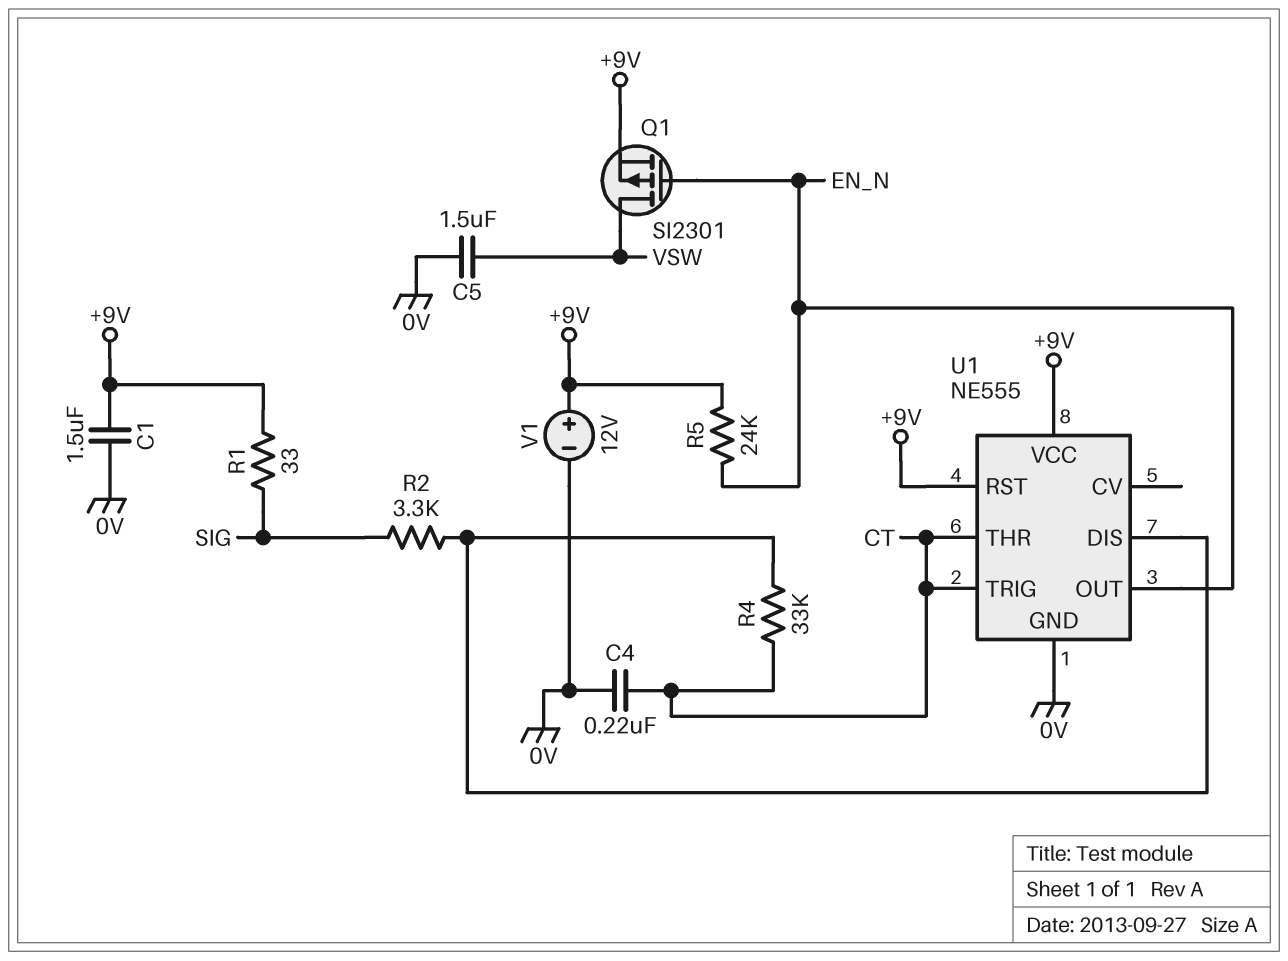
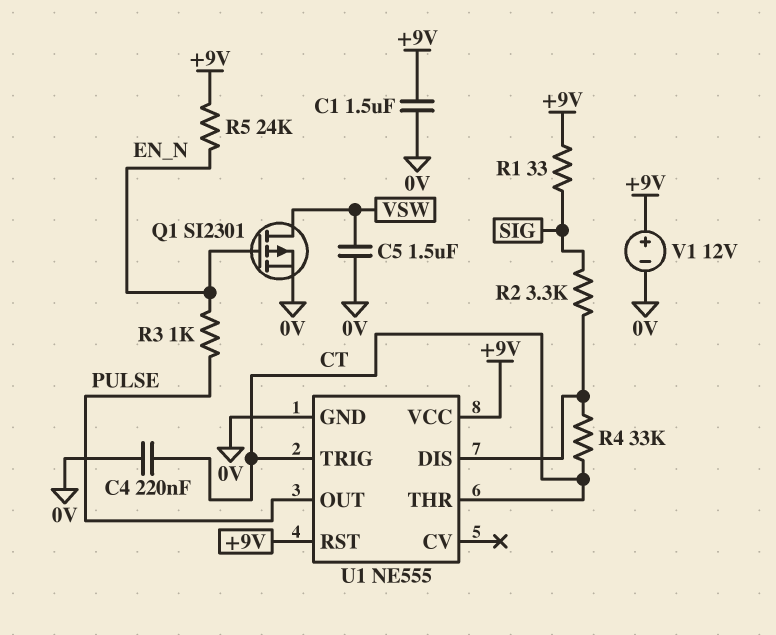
Q1: PMOS SI2301 (G EN_N, D VSW, S +9V) -> PMOS SI2301 (G EN_N, D VSW, S 0V)
R3: none -> 1k (EN_N, PULSE)
U1 pin OUT: EN_N -> PULSE

